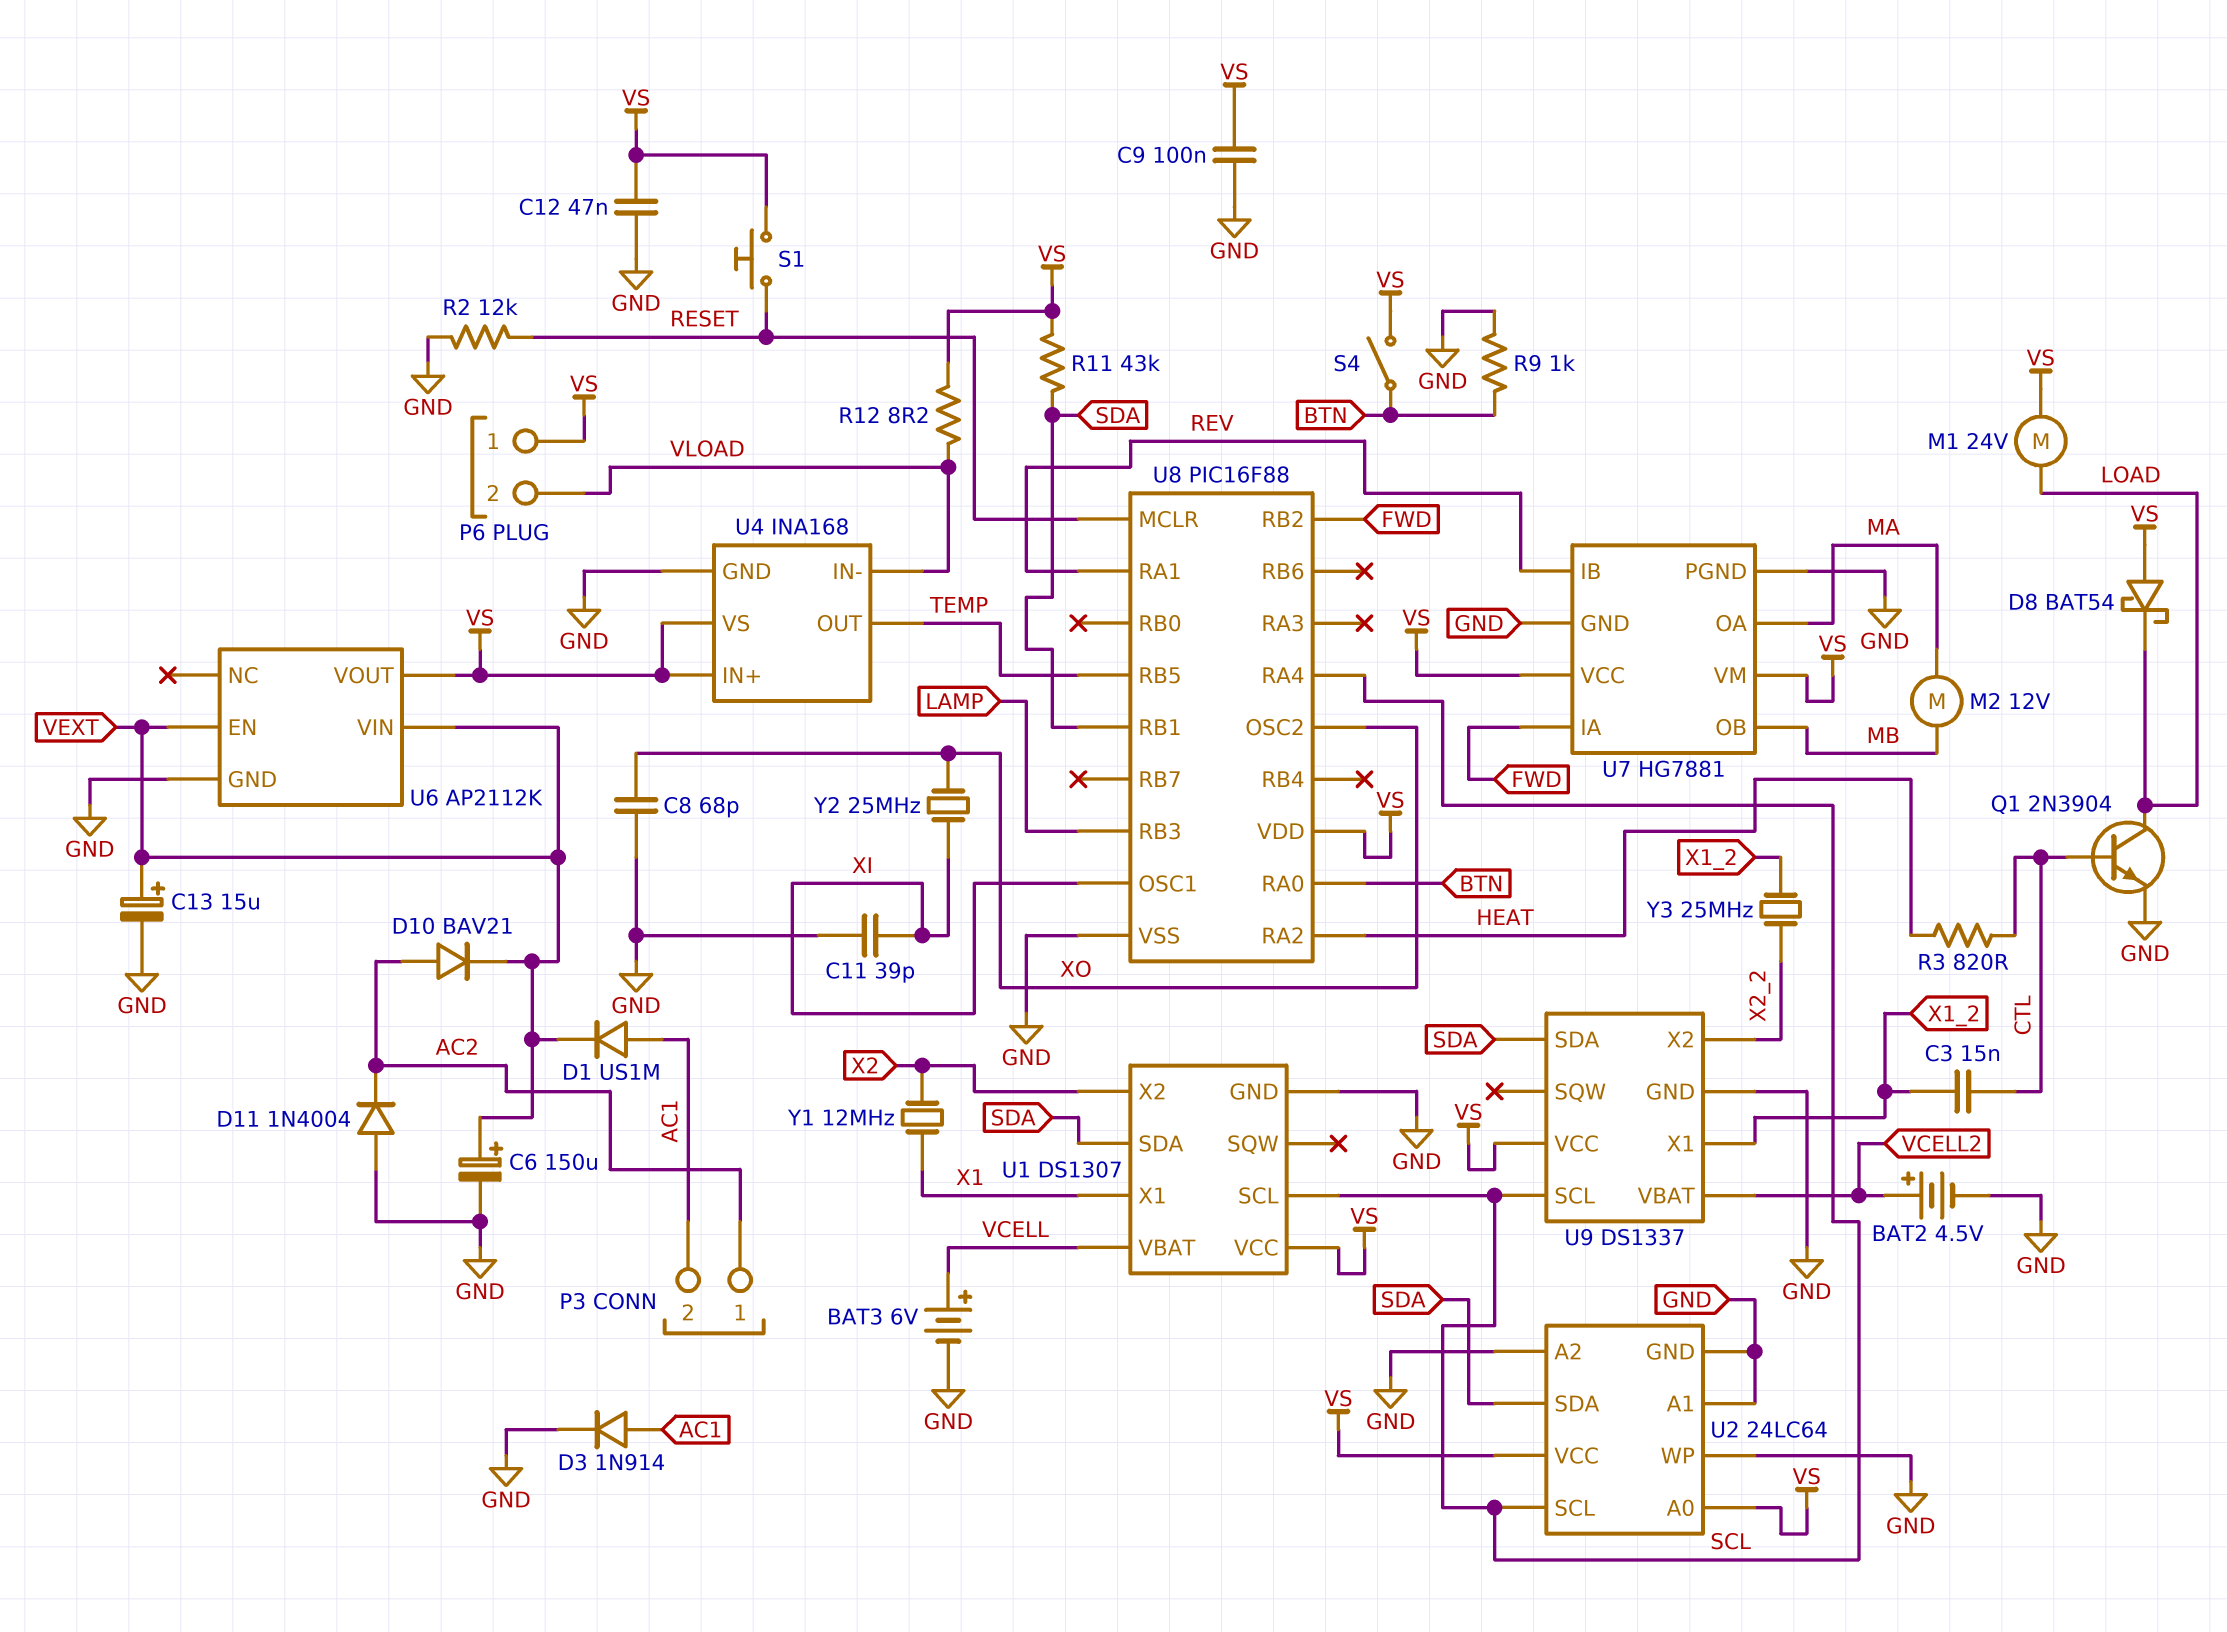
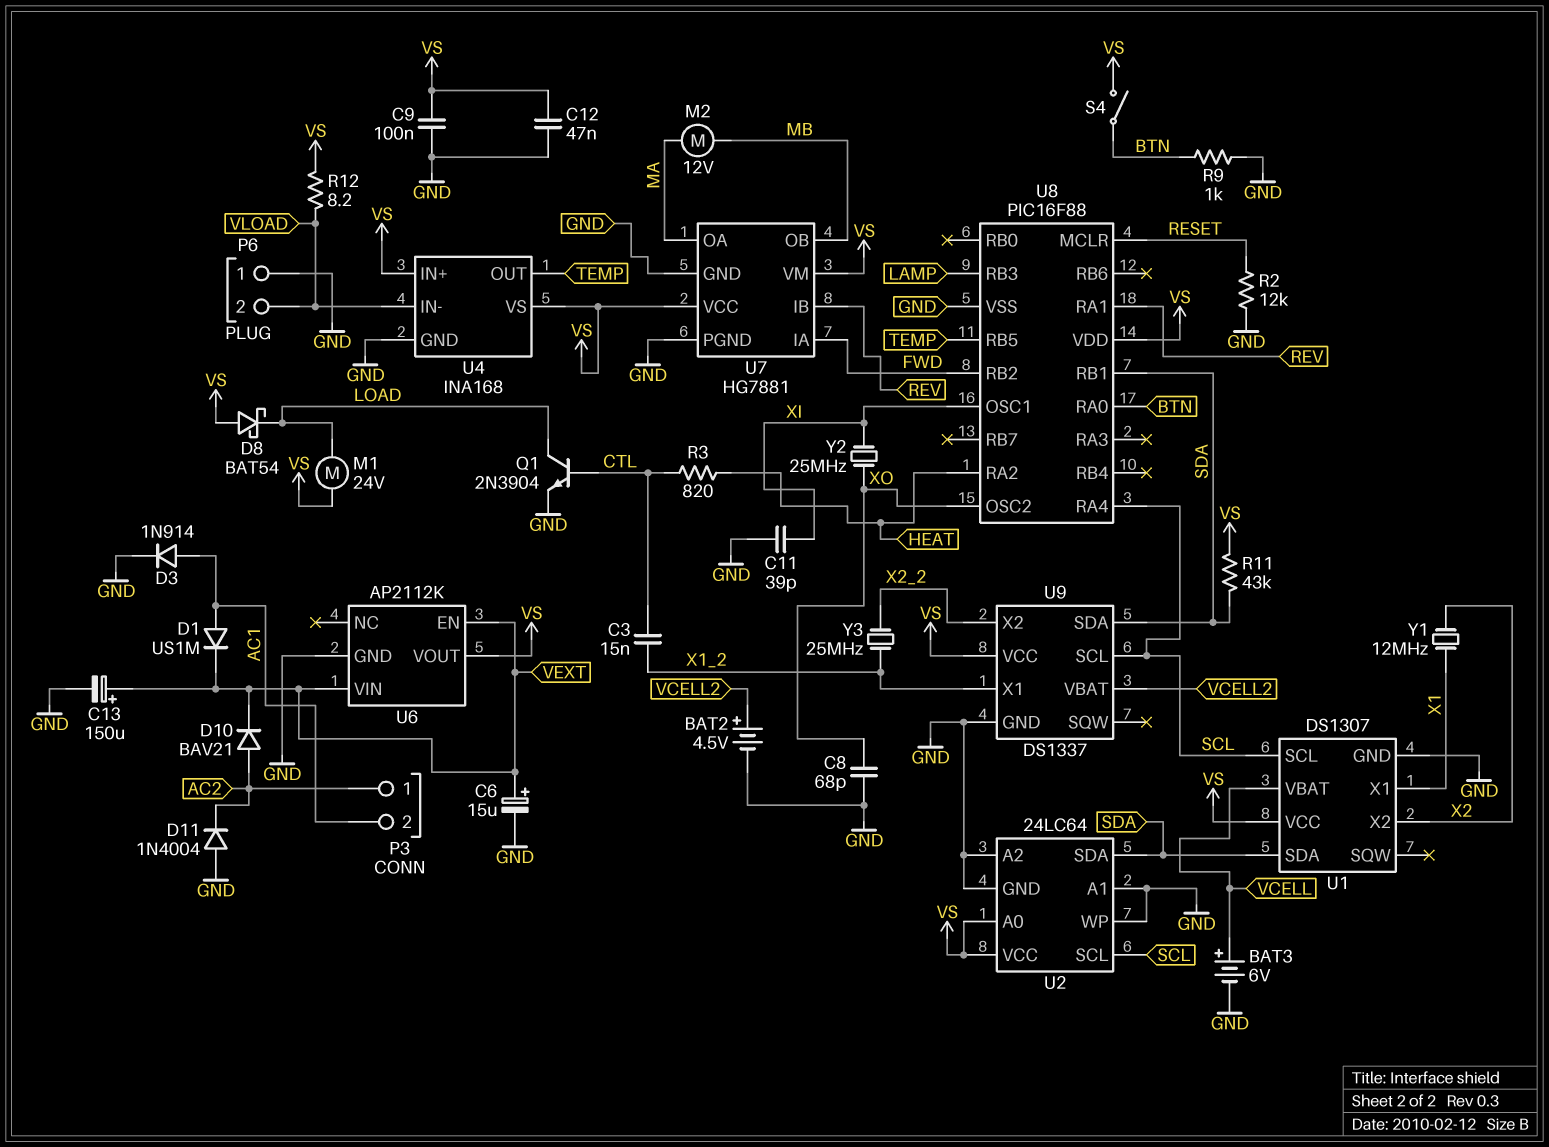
C6: 150uF (plus VEXT, minus GND) -> 15uF (plus VEXT, minus GND)
C13: 15uF (plus VEXT, minus GND) -> 150uF (plus VEXT, minus GND)
P6 pin 1: VS -> GND
S1: button (RESET, VS) -> none

